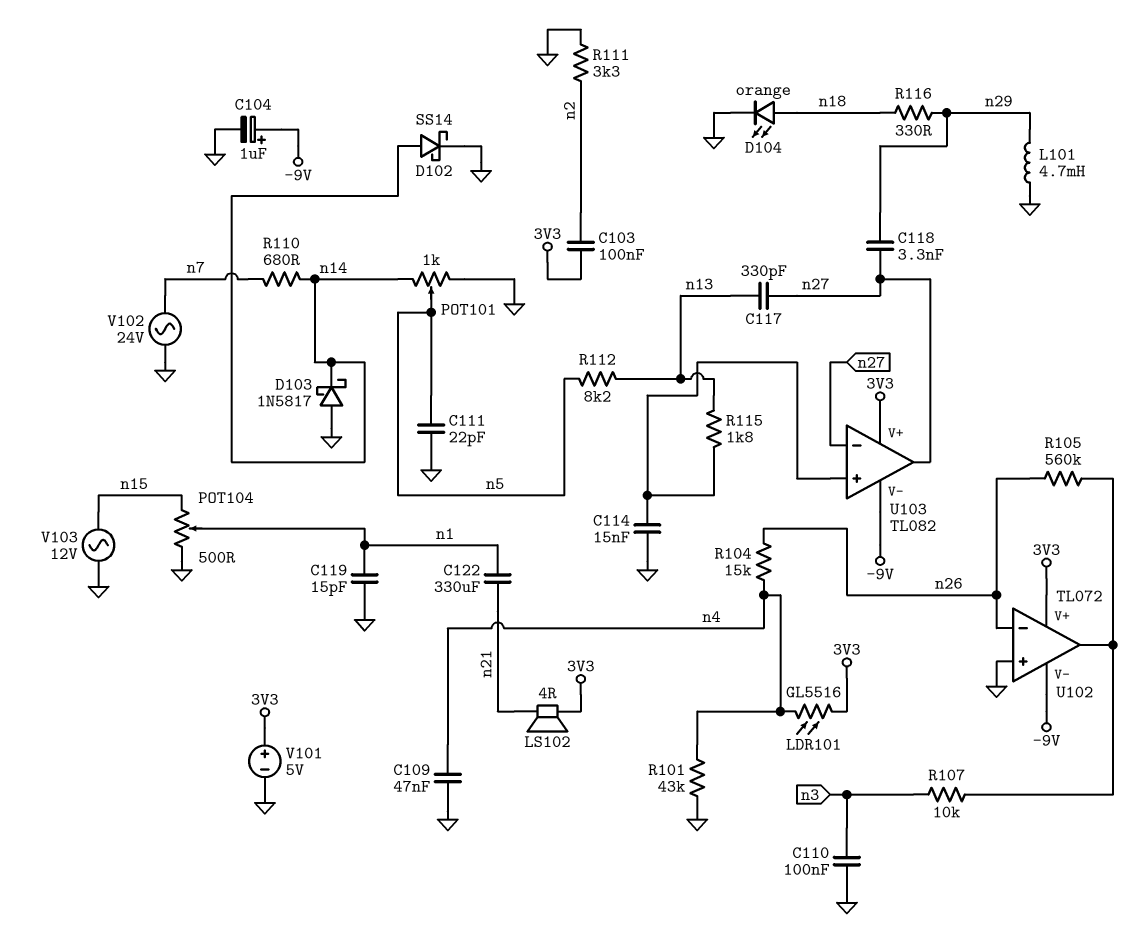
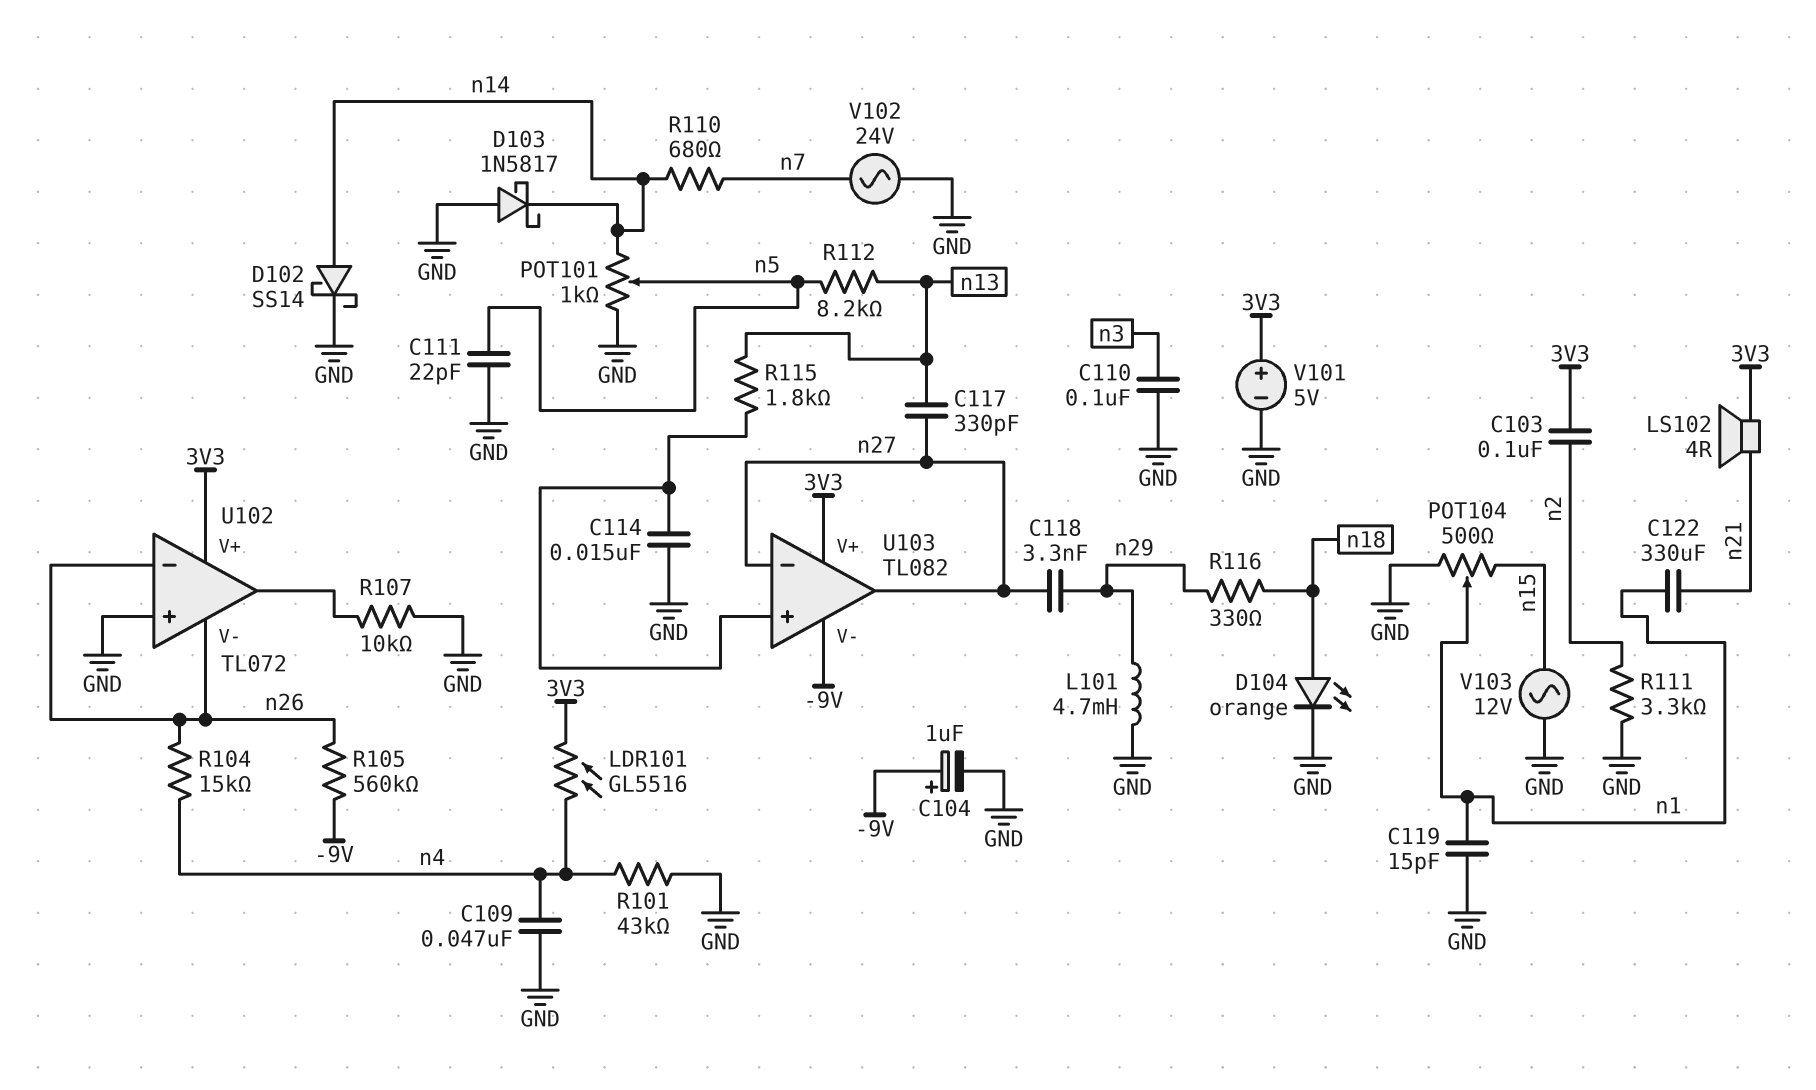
R105: 560k (U102/out, n26) -> 560k (-9V, n26)
R107: 10k (U102/out, n3) -> 10k (GND, U102/out)
U102 pin V-: -9V -> n26

